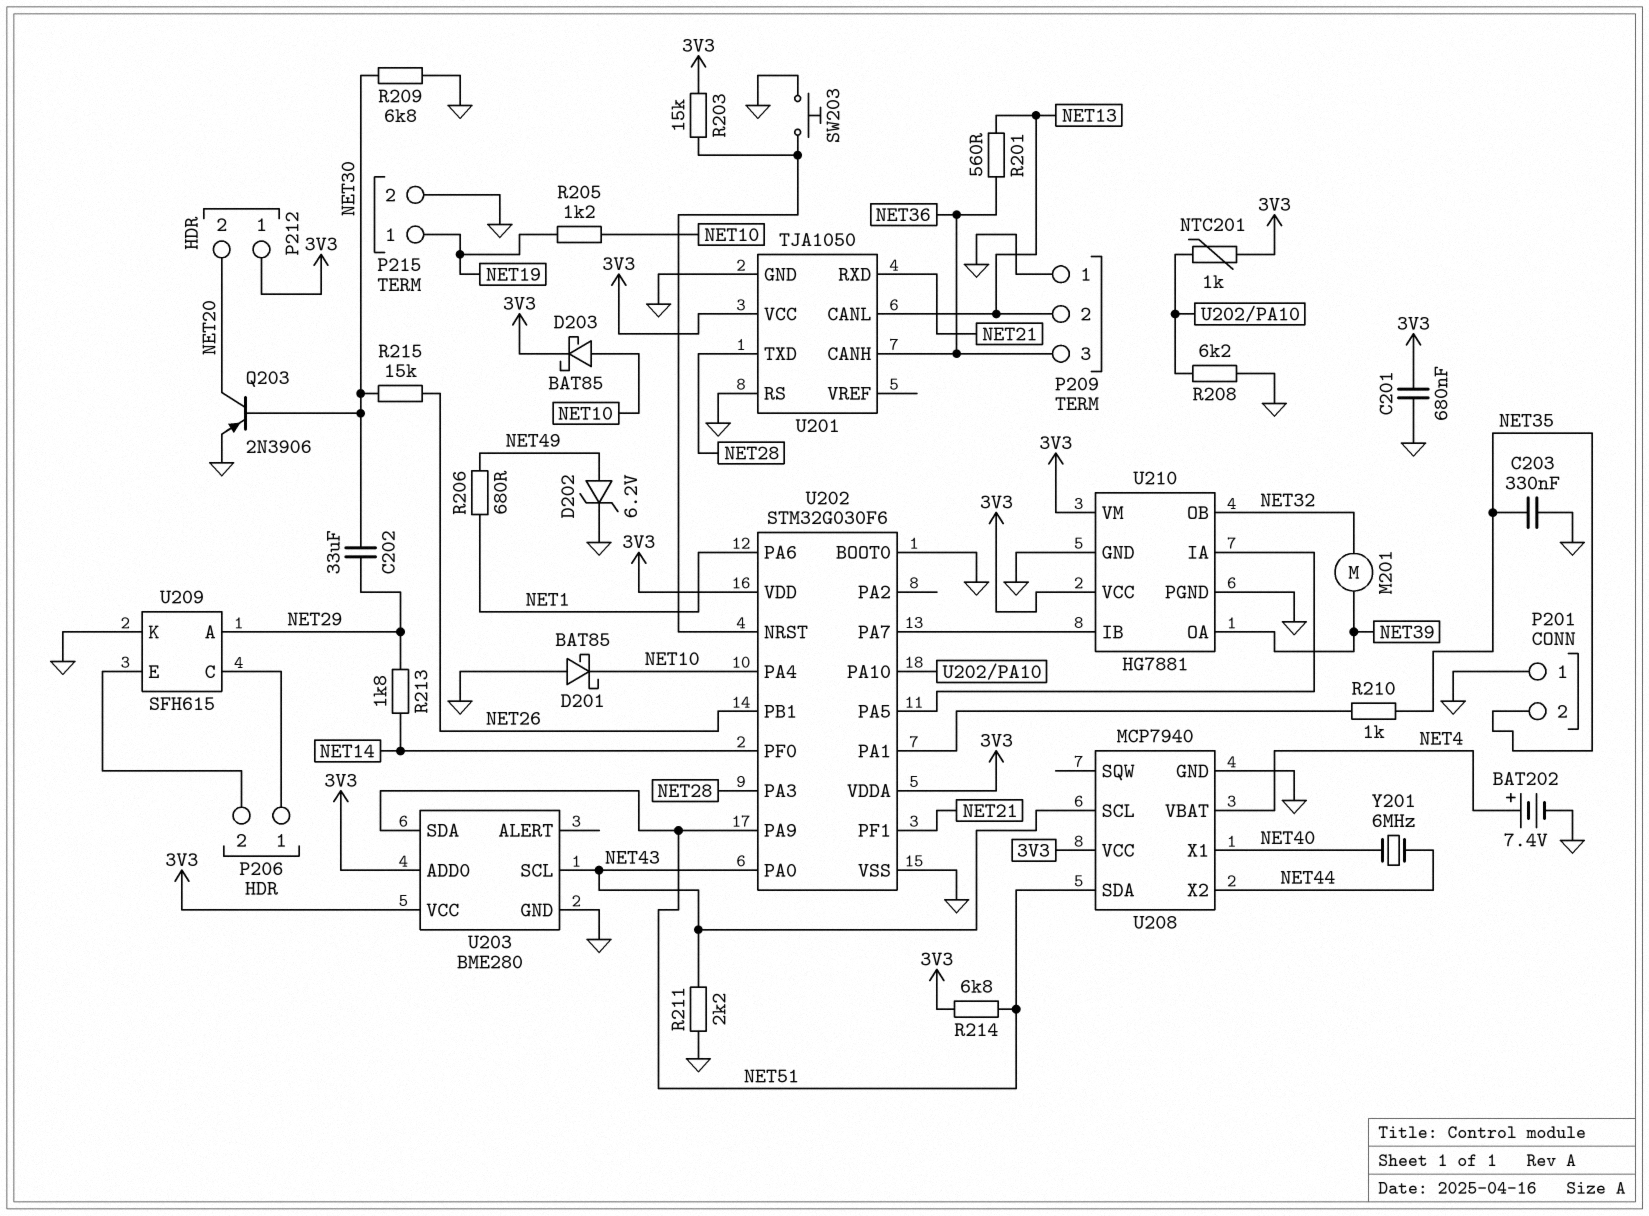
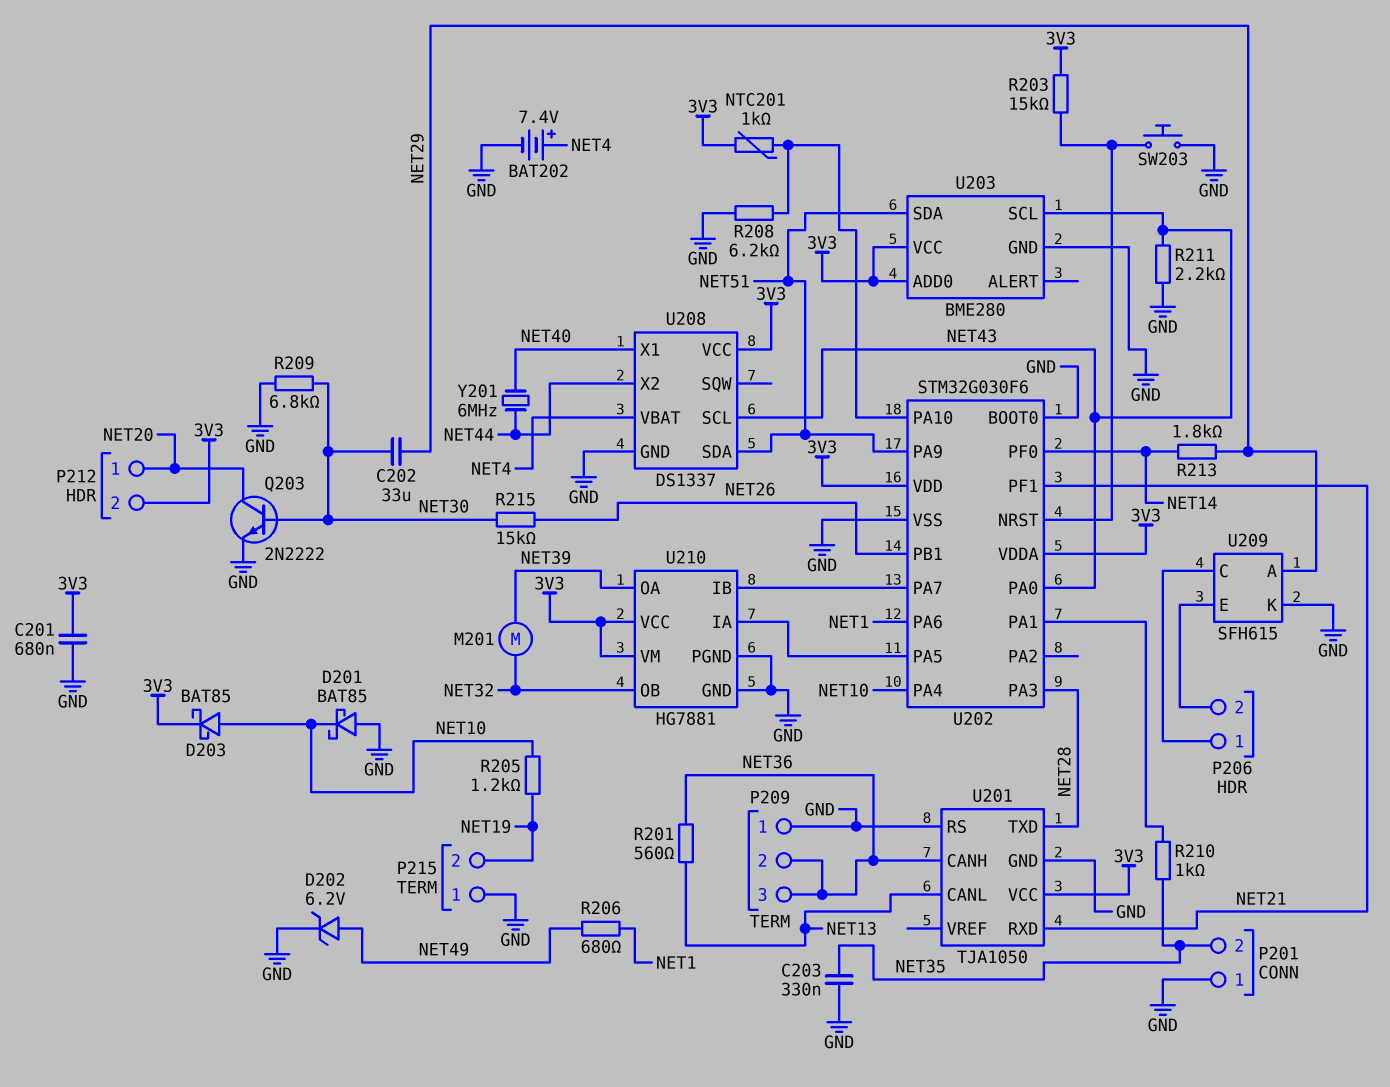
P209 pin 2: NET13 -> NET36
P212 pin 1: 3V3 -> NET20
P212 pin 2: NET20 -> 3V3
P215 pin 1: NET19 -> GND
P215 pin 2: GND -> NET19
Q203: PNP 2N3906 (B NET30, C NET20, E GND) -> NPN 2N2222 (B NET30, C NET20, E GND)
R214: 6.8k (3V3, NET51) -> none
U208: MCP7940 -> DS1337

